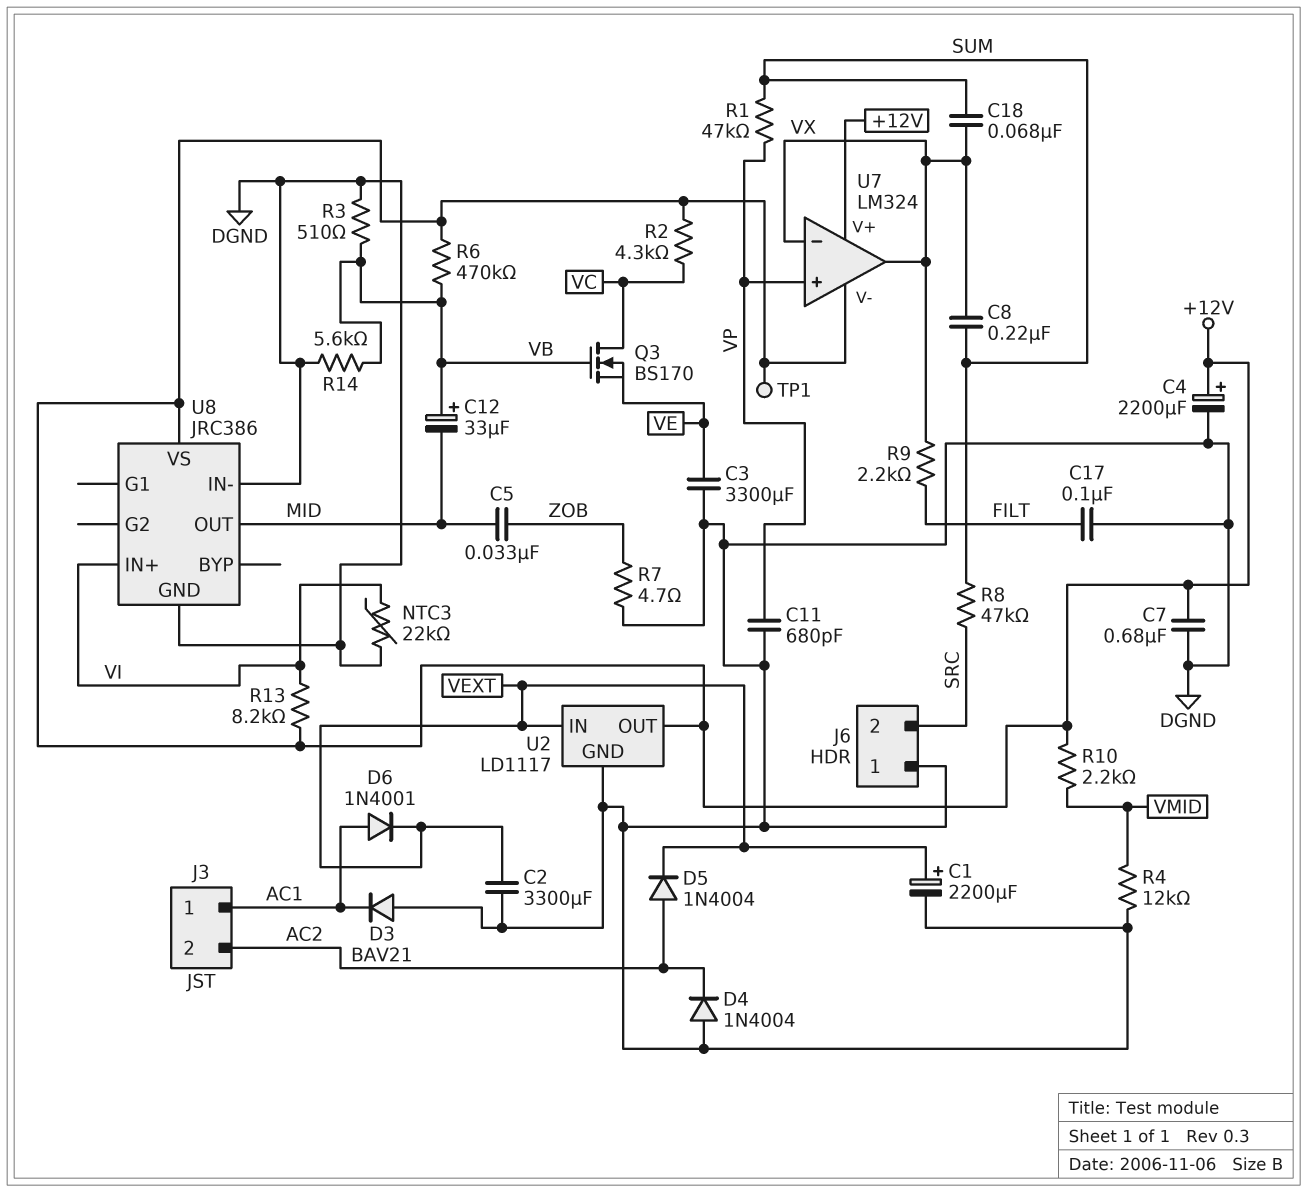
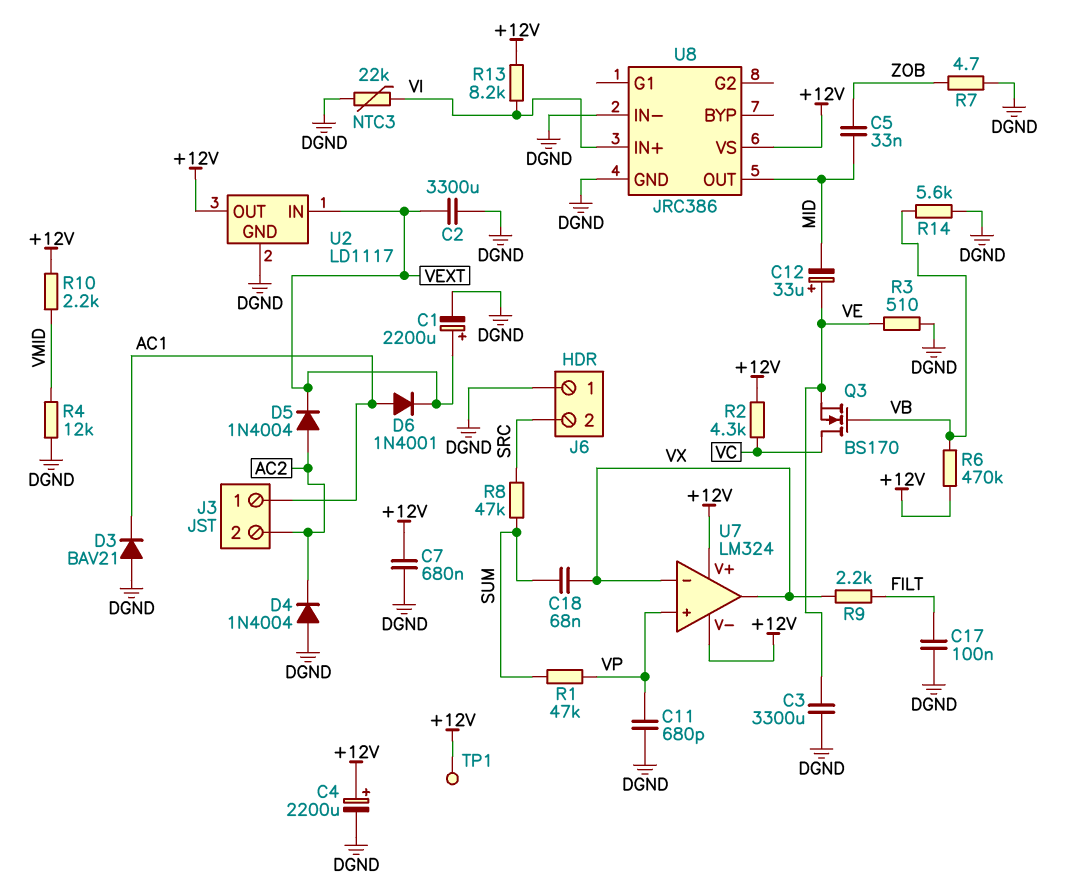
C8: 220nF (SUM, VX) -> none
C12: 33uF (plus VB, minus MID) -> 33uF (plus VE, minus MID)
R3: 510 (DGND, VB) -> 510 (DGND, VE)

